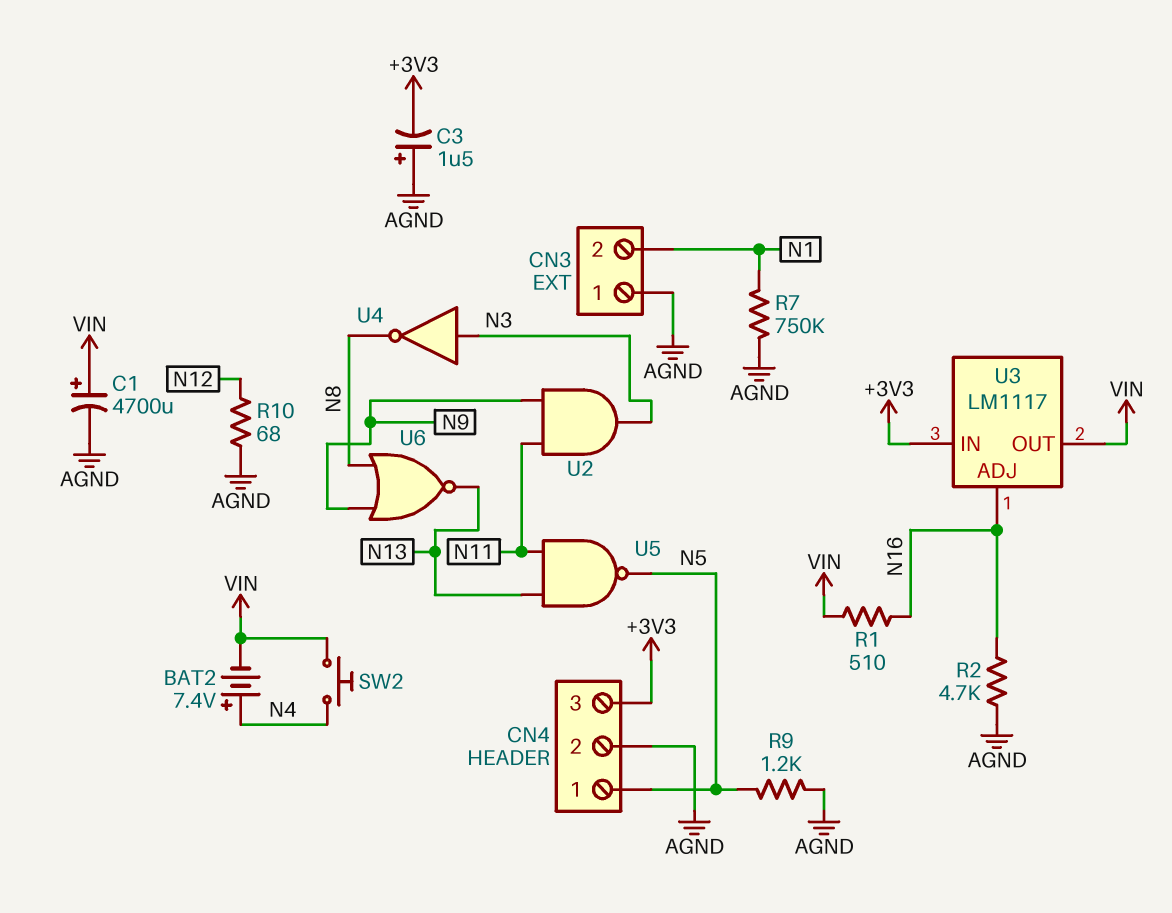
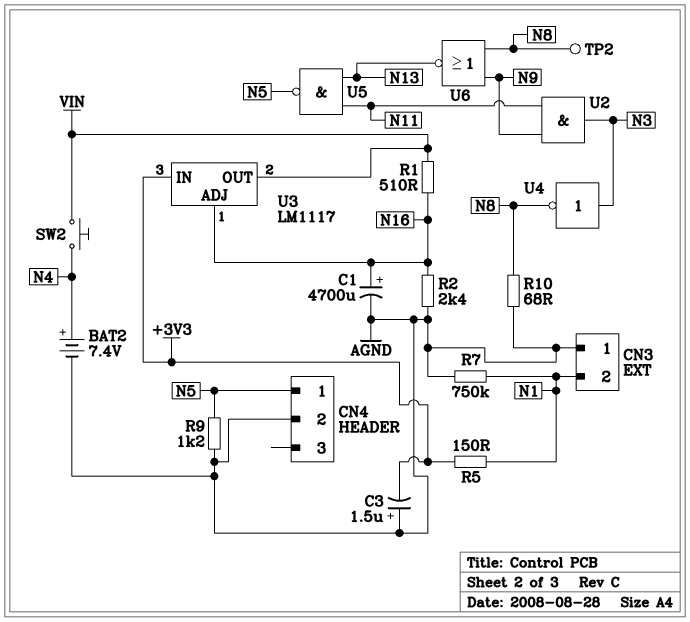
BAT2: 7.4V (plus N4, minus VIN) -> 7.4V (plus N4, minus AGND)
C1: 4700uF (plus VIN, minus AGND) -> 4700uF (plus N16, minus AGND)
CN4 pin 3: +3V3 -> none
R2: 4.7k (AGND, N16) -> 2.4k (AGND, N16)
R5: none -> 150 (+3V3, N1)
R10: 68 (AGND, N12) -> 68 (AGND, N8)
TP2: none -> test point (N8)

